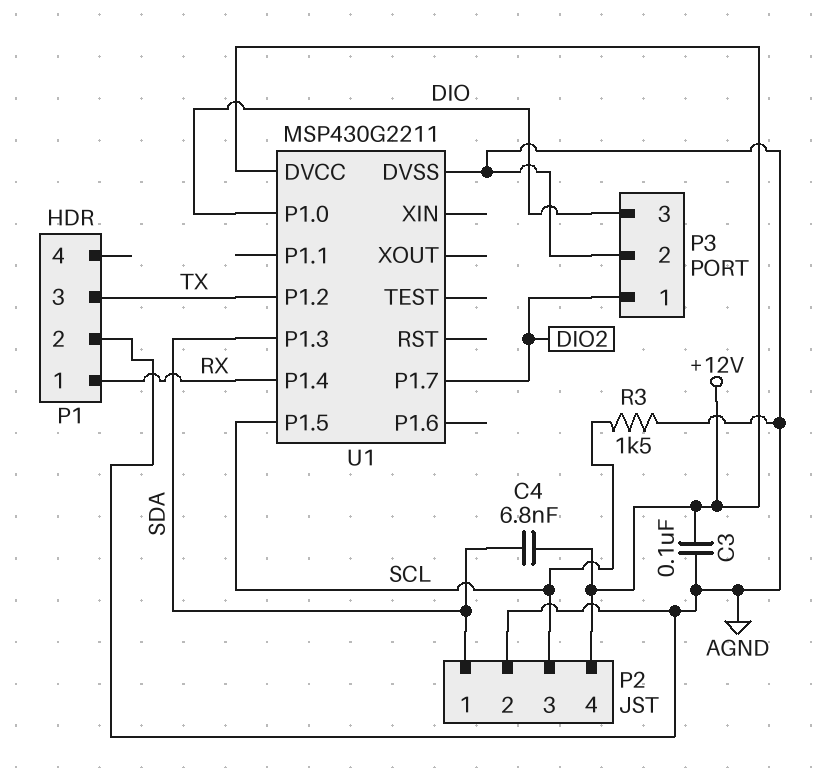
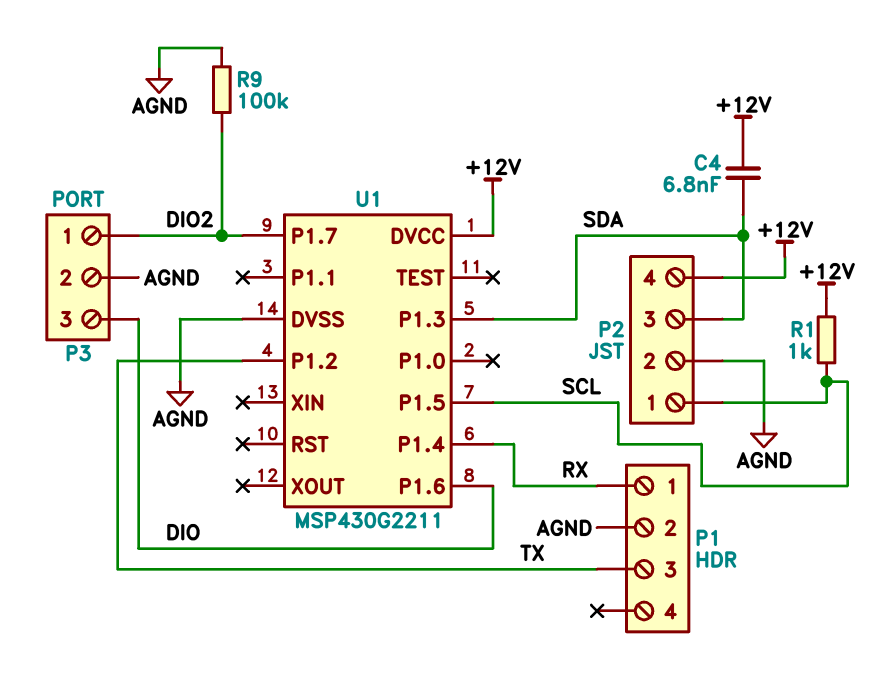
C3: 100nF (+12V, AGND) -> none
P2 pin 1: SDA -> SCL
P2 pin 3: SCL -> SDA
R1: none -> 1k (+12V, SCL)
R3: 1.5k (AGND, SCL) -> none
R9: none -> 100k (AGND, DIO2)
U1 pin P1.0: DIO -> none
U1 pin P1.6: none -> DIO

